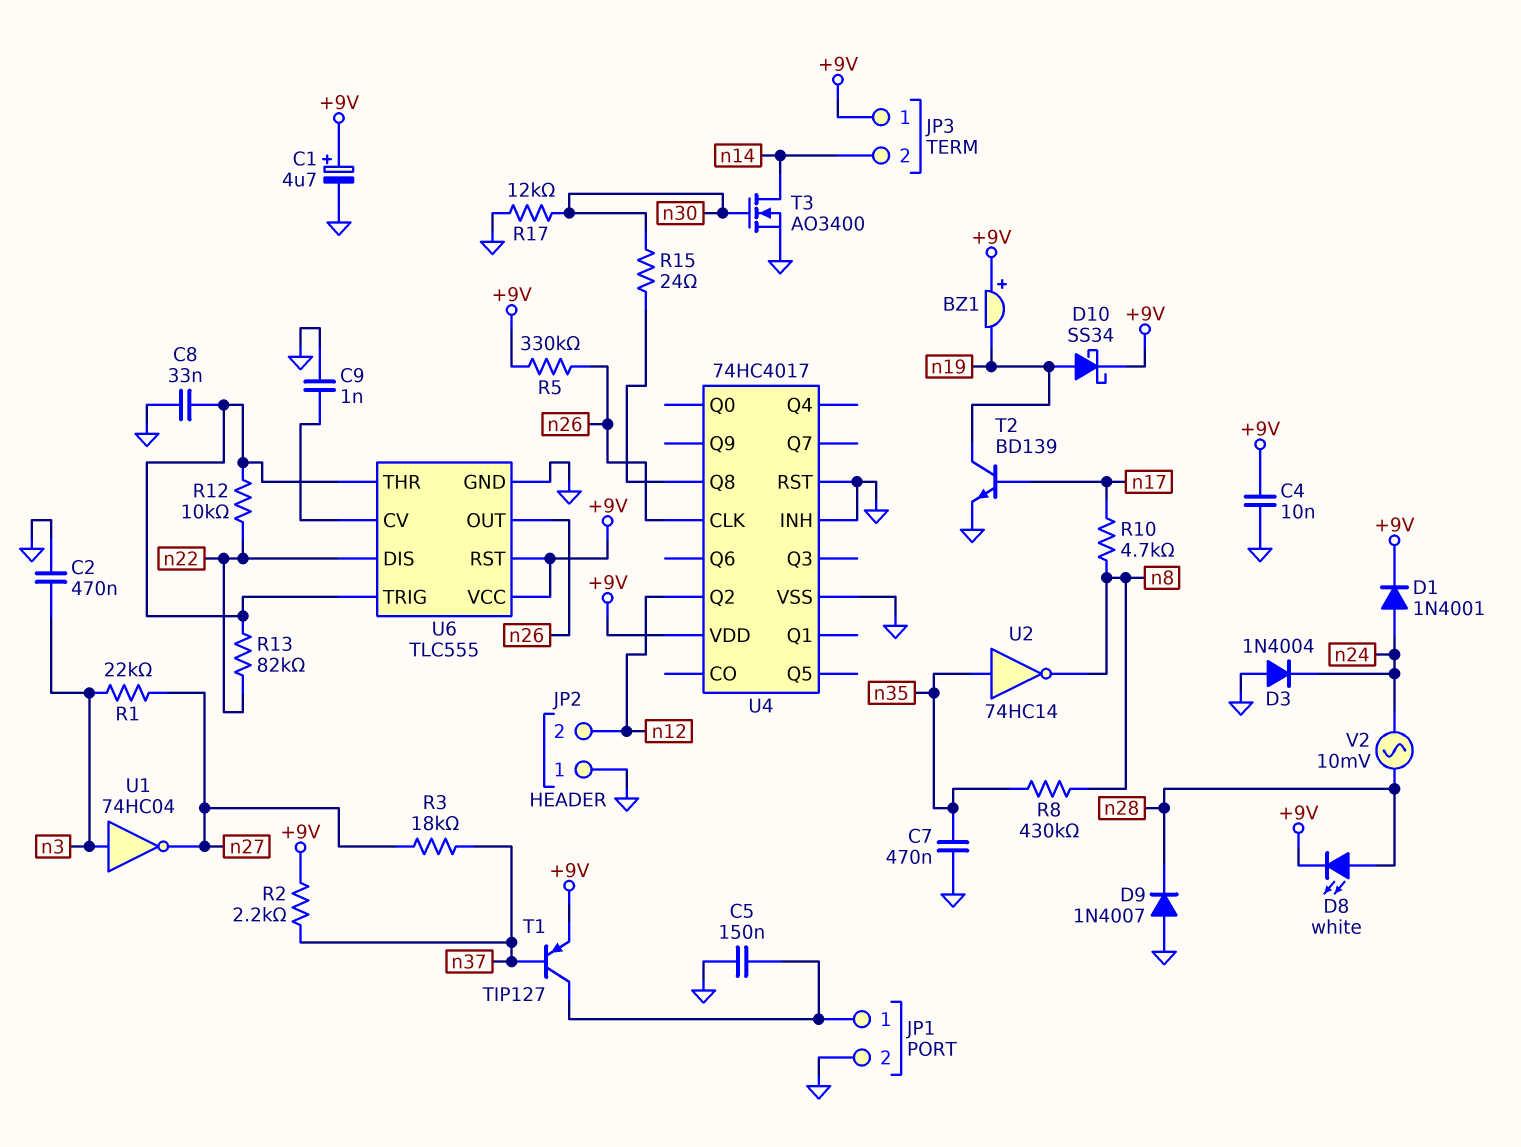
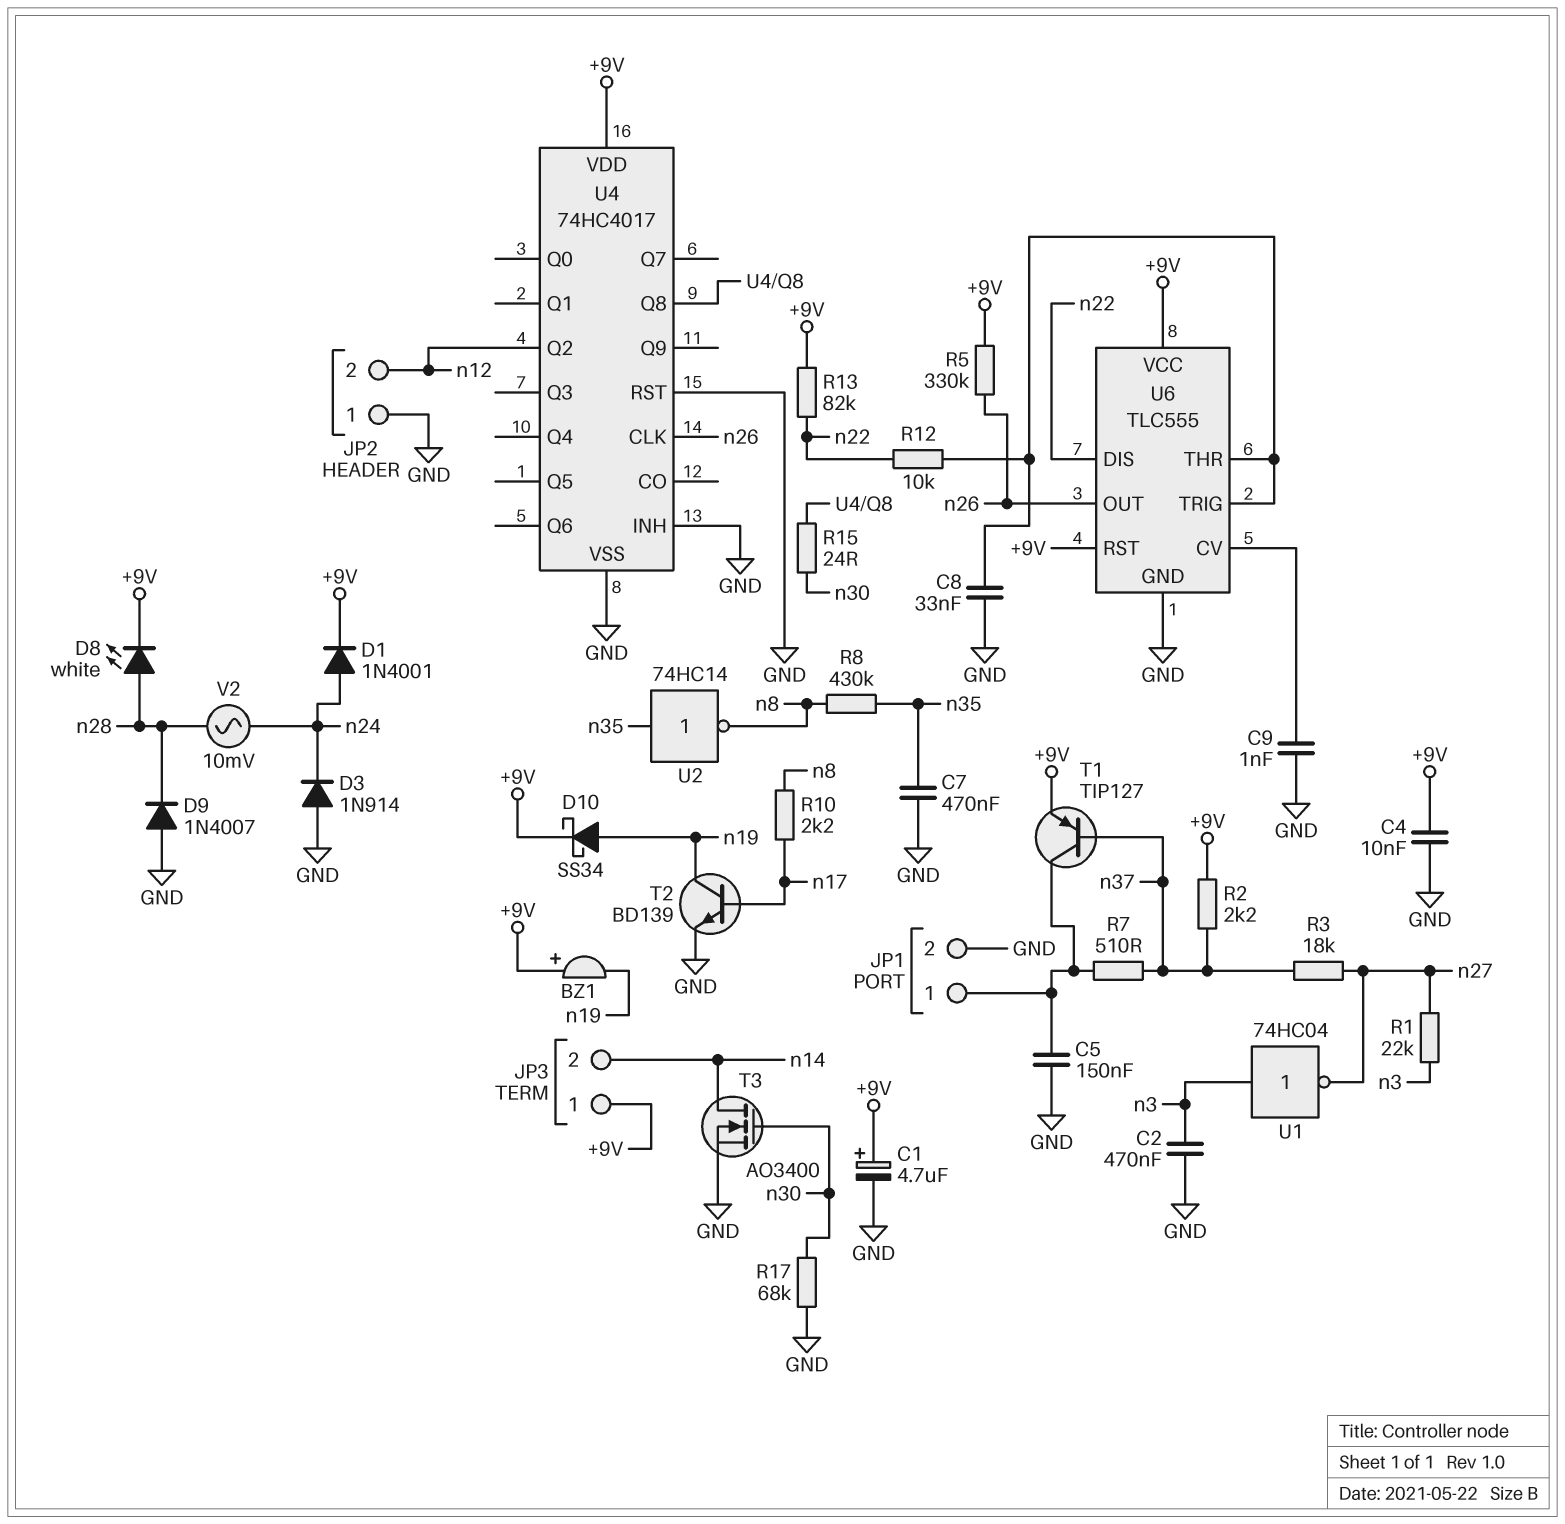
D3: diode 1N4004 (A GND, K n24) -> diode 1N914 (A GND, K n24)
R7: none -> 510 (JP1/1, n37)
R10: 4.7k (n8, n17) -> 2.2k (n8, n17)
R13: 82k (U6/THR, n22) -> 82k (+9V, n22)
R17: 12k (GND, n30) -> 68k (GND, n30)

